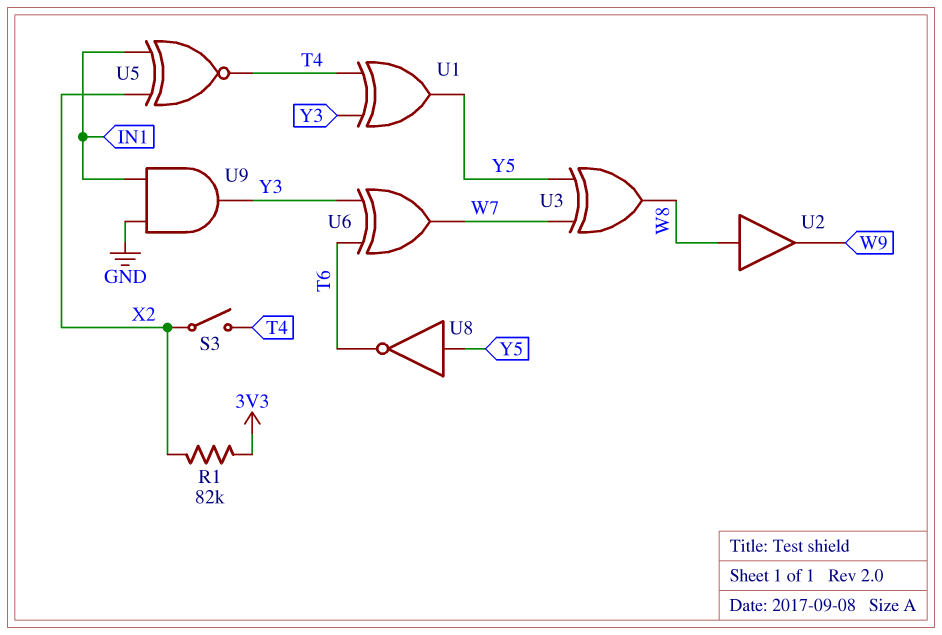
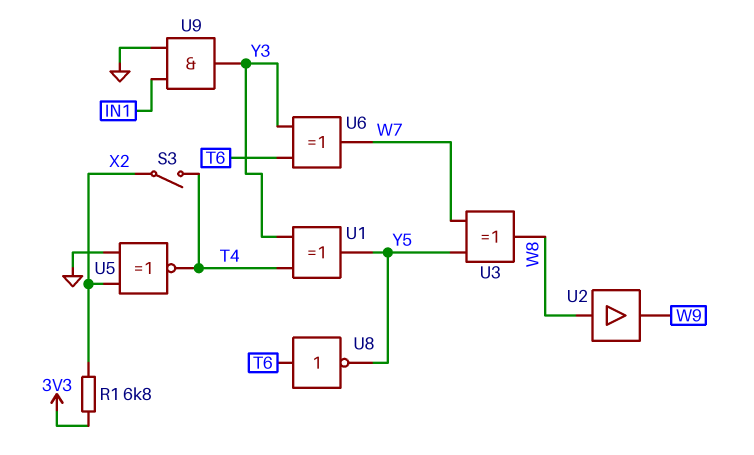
R1: 82k (3V3, X2) -> 6.8k (3V3, X2)
U5: XNOR (in IN1, in X2, out T4) -> XNOR (in GND, in X2, out T4)
U8: NOT (in Y5, out T6) -> NOT (in T6, out Y5)

